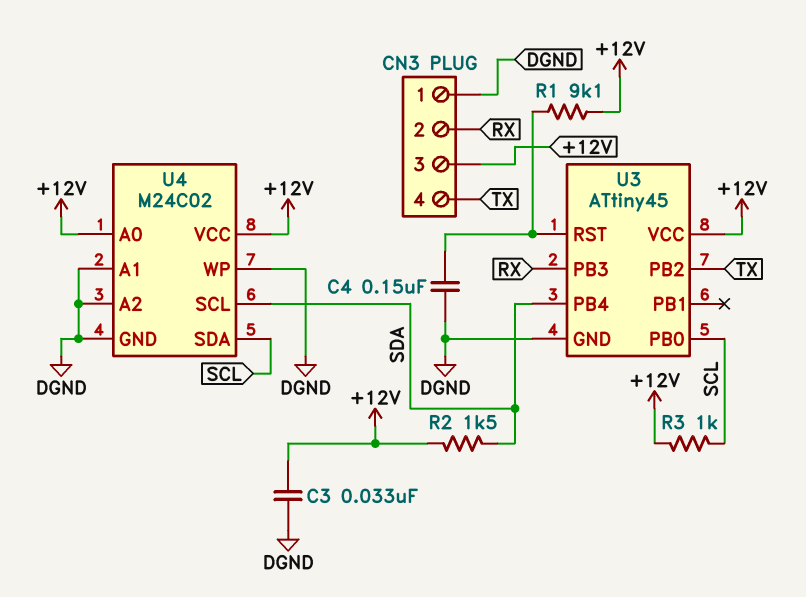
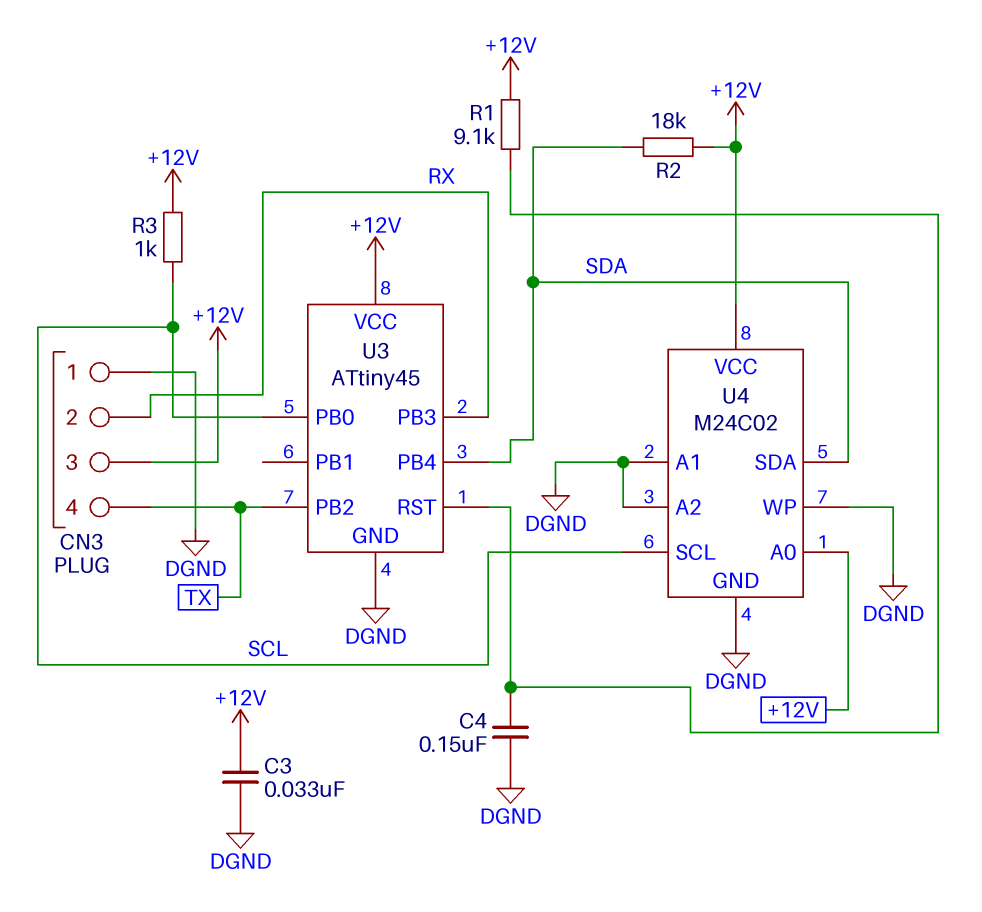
R2: 1.5k (+12V, SDA) -> 18k (+12V, SDA)
U4 pin SCL: SDA -> SCL
U4 pin SDA: SCL -> SDA

